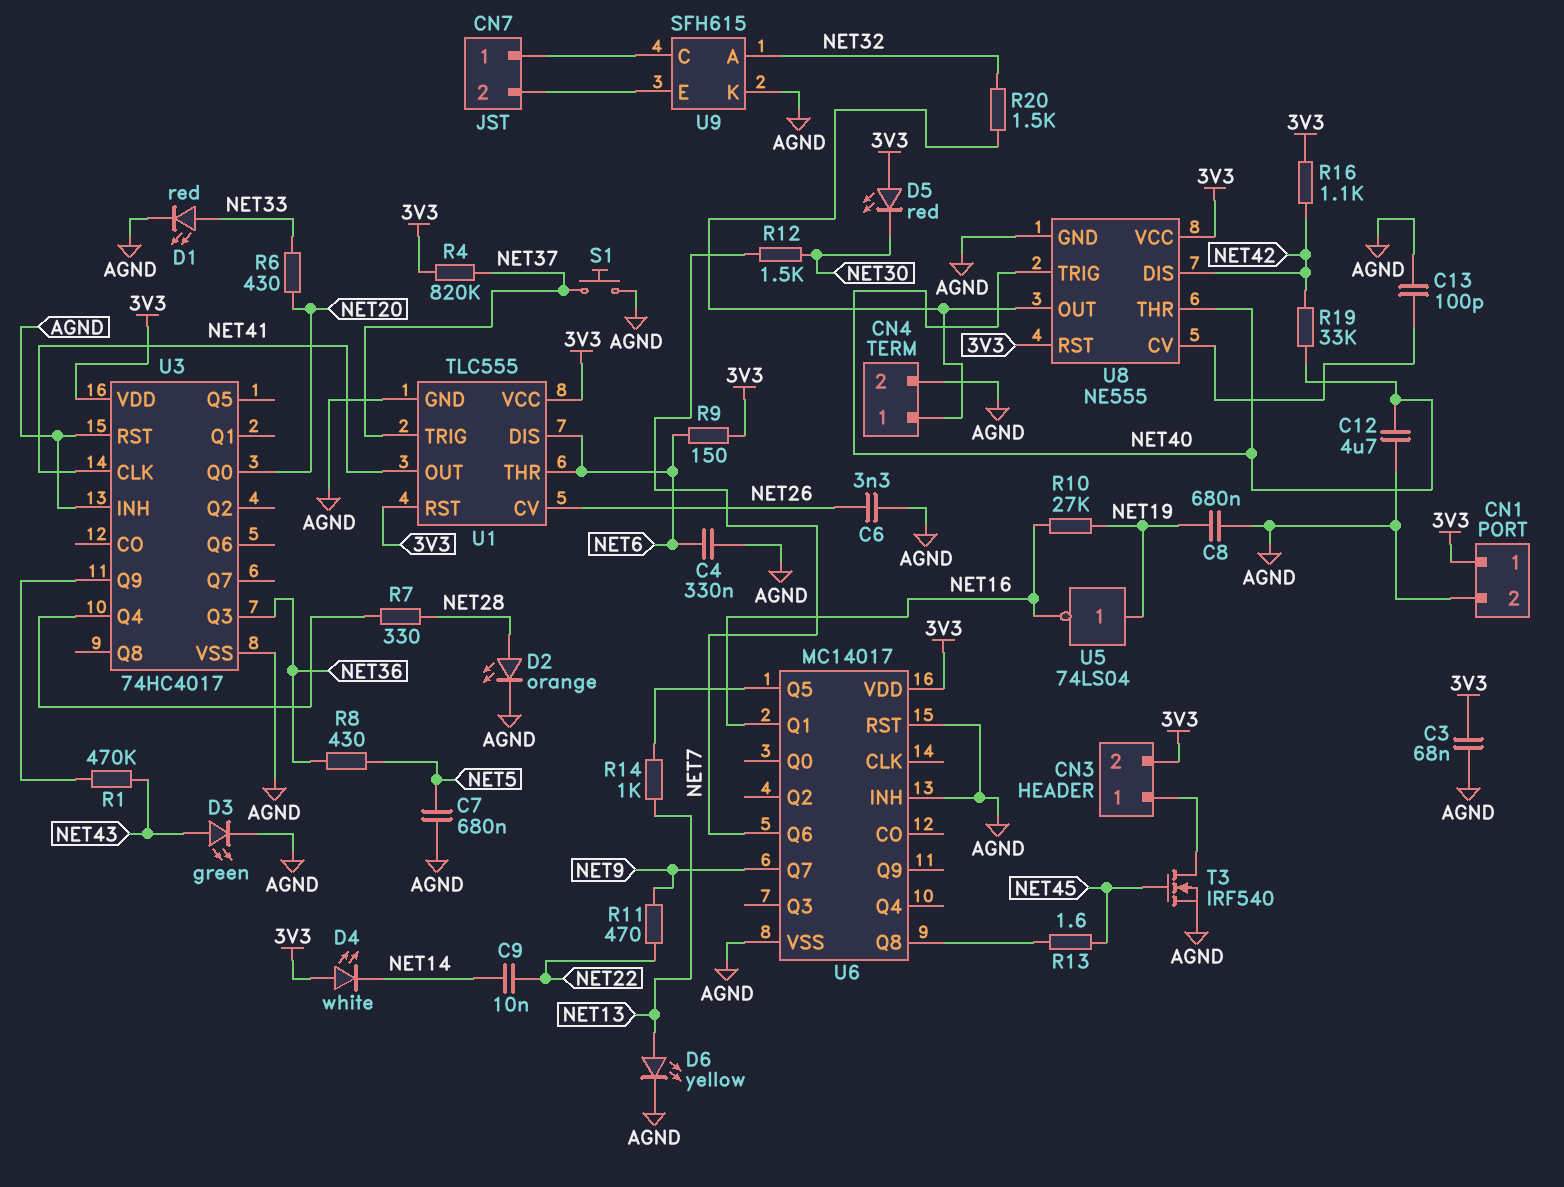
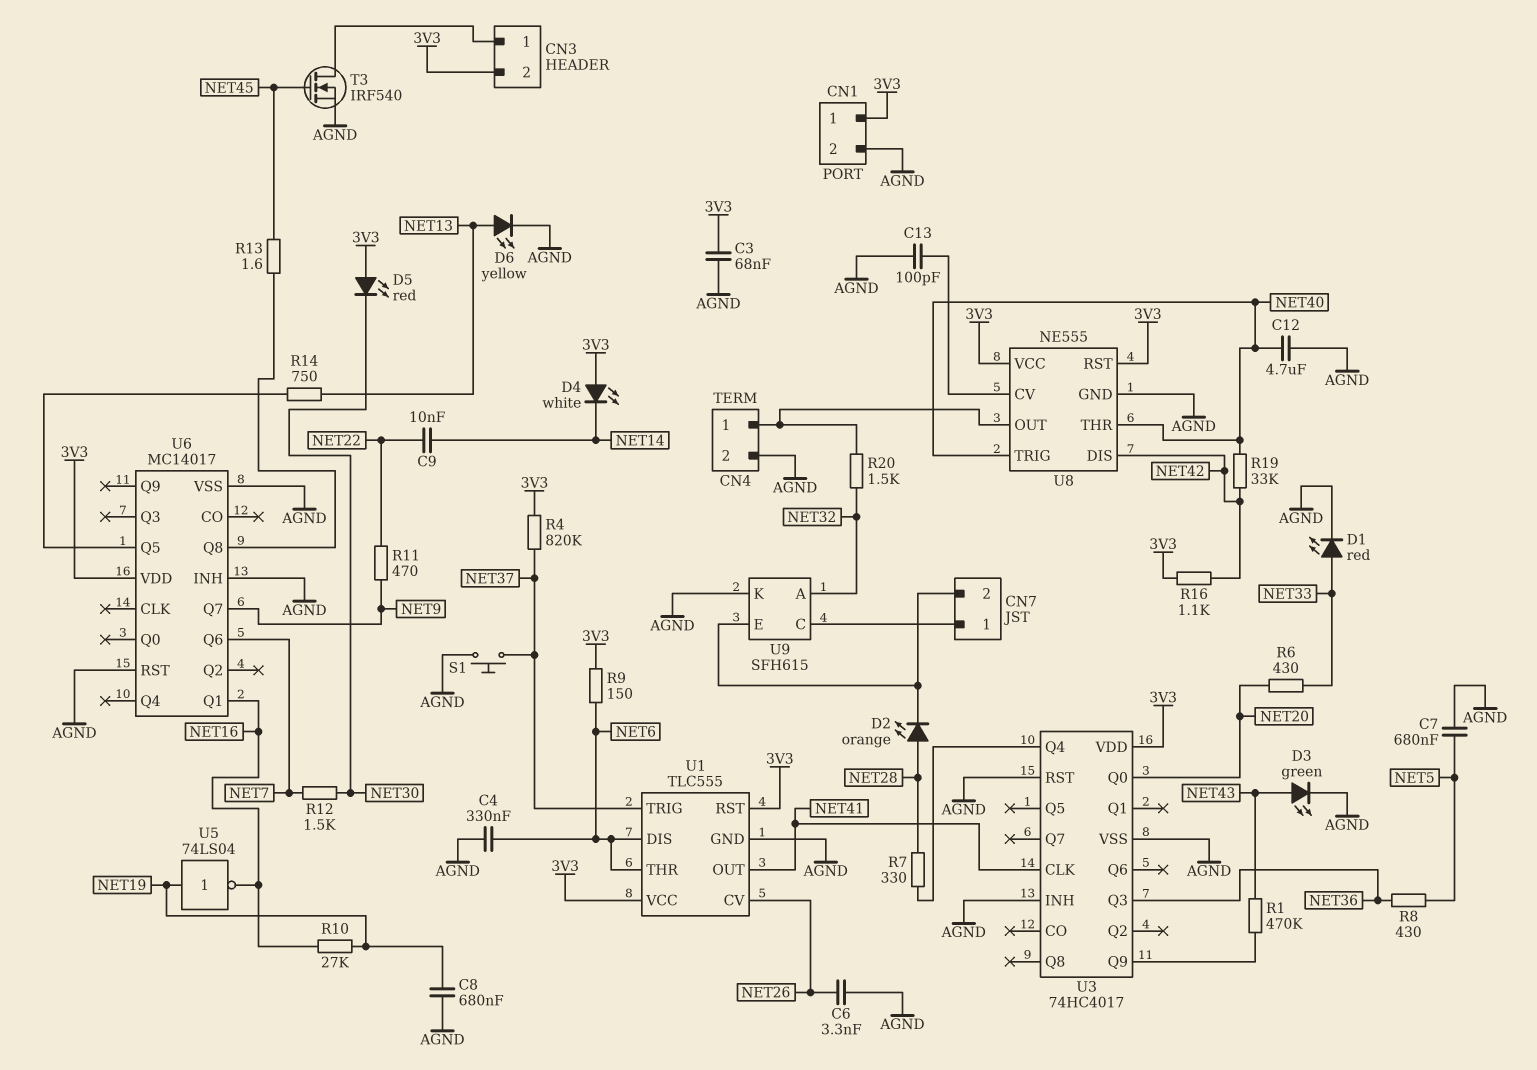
D2: LED orange (A NET28, K AGND) -> LED orange (A NET28, K CN7/2)
R14: 1k (NET13, U6/Q5) -> 750 (NET13, U6/Q5)

